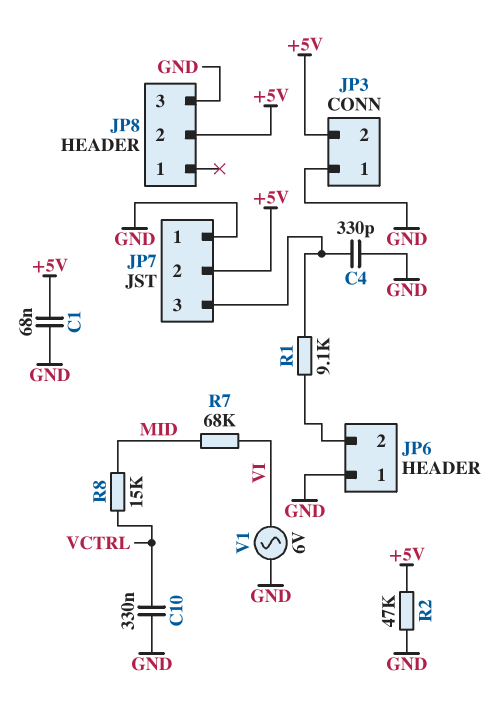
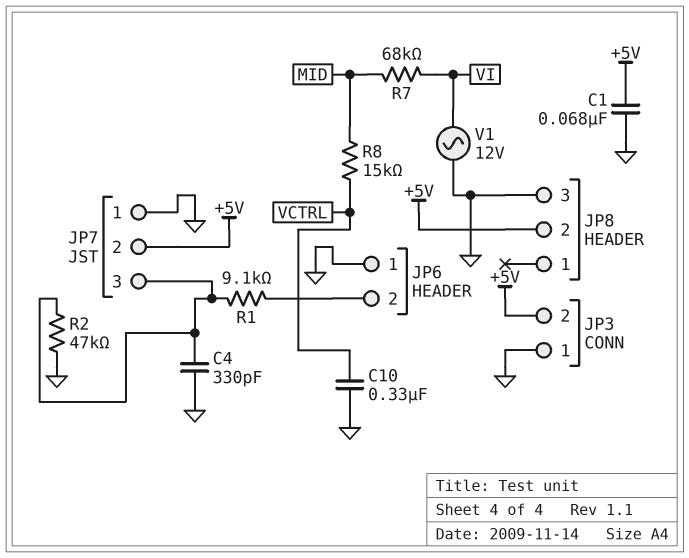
R2: 47k (+5V, GND) -> 47k (GND, JP7/3)
V1: AC 6V (GND, VI) -> AC 12V (GND, VI)

